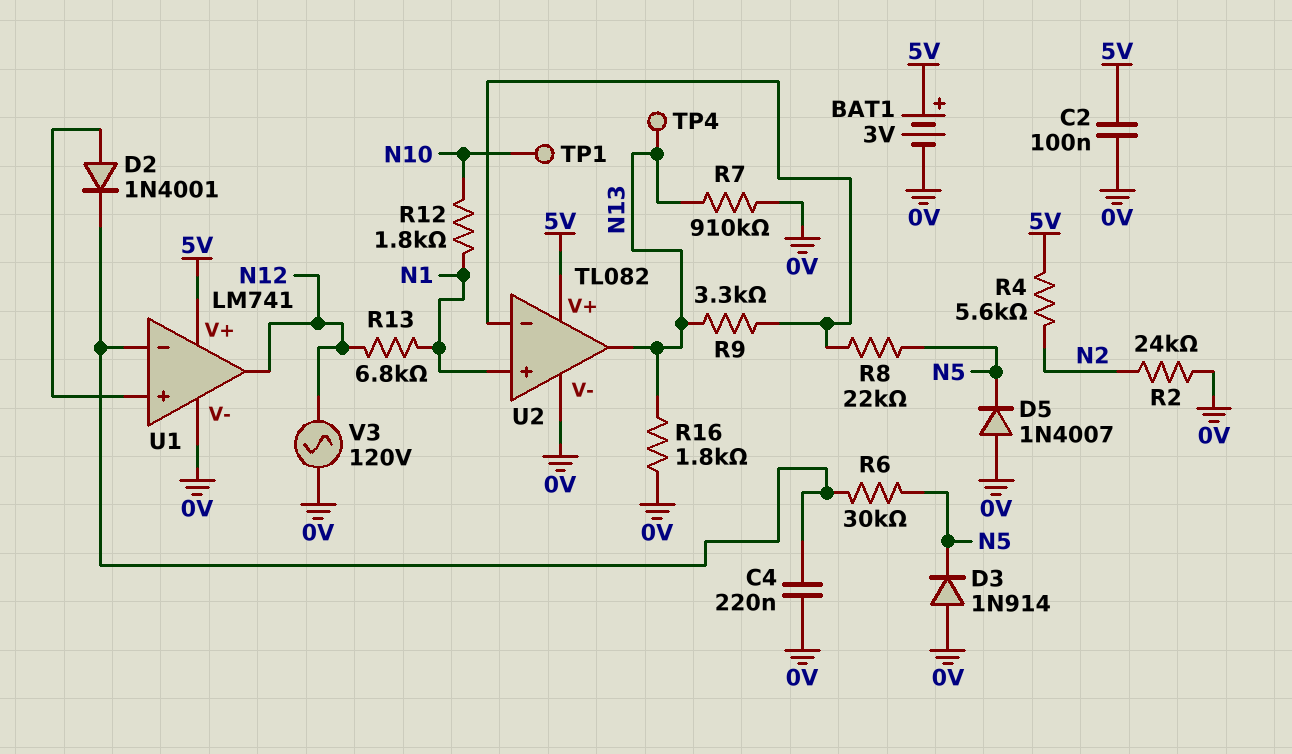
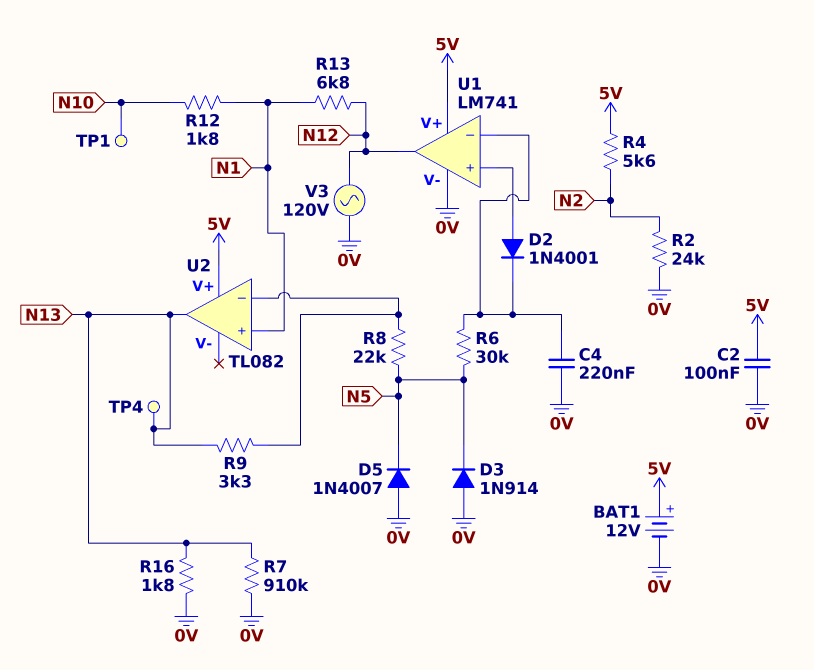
BAT1: 3V (plus 5V, minus 0V) -> 12V (plus 5V, minus 0V)
U2 pin V-: 0V -> none

